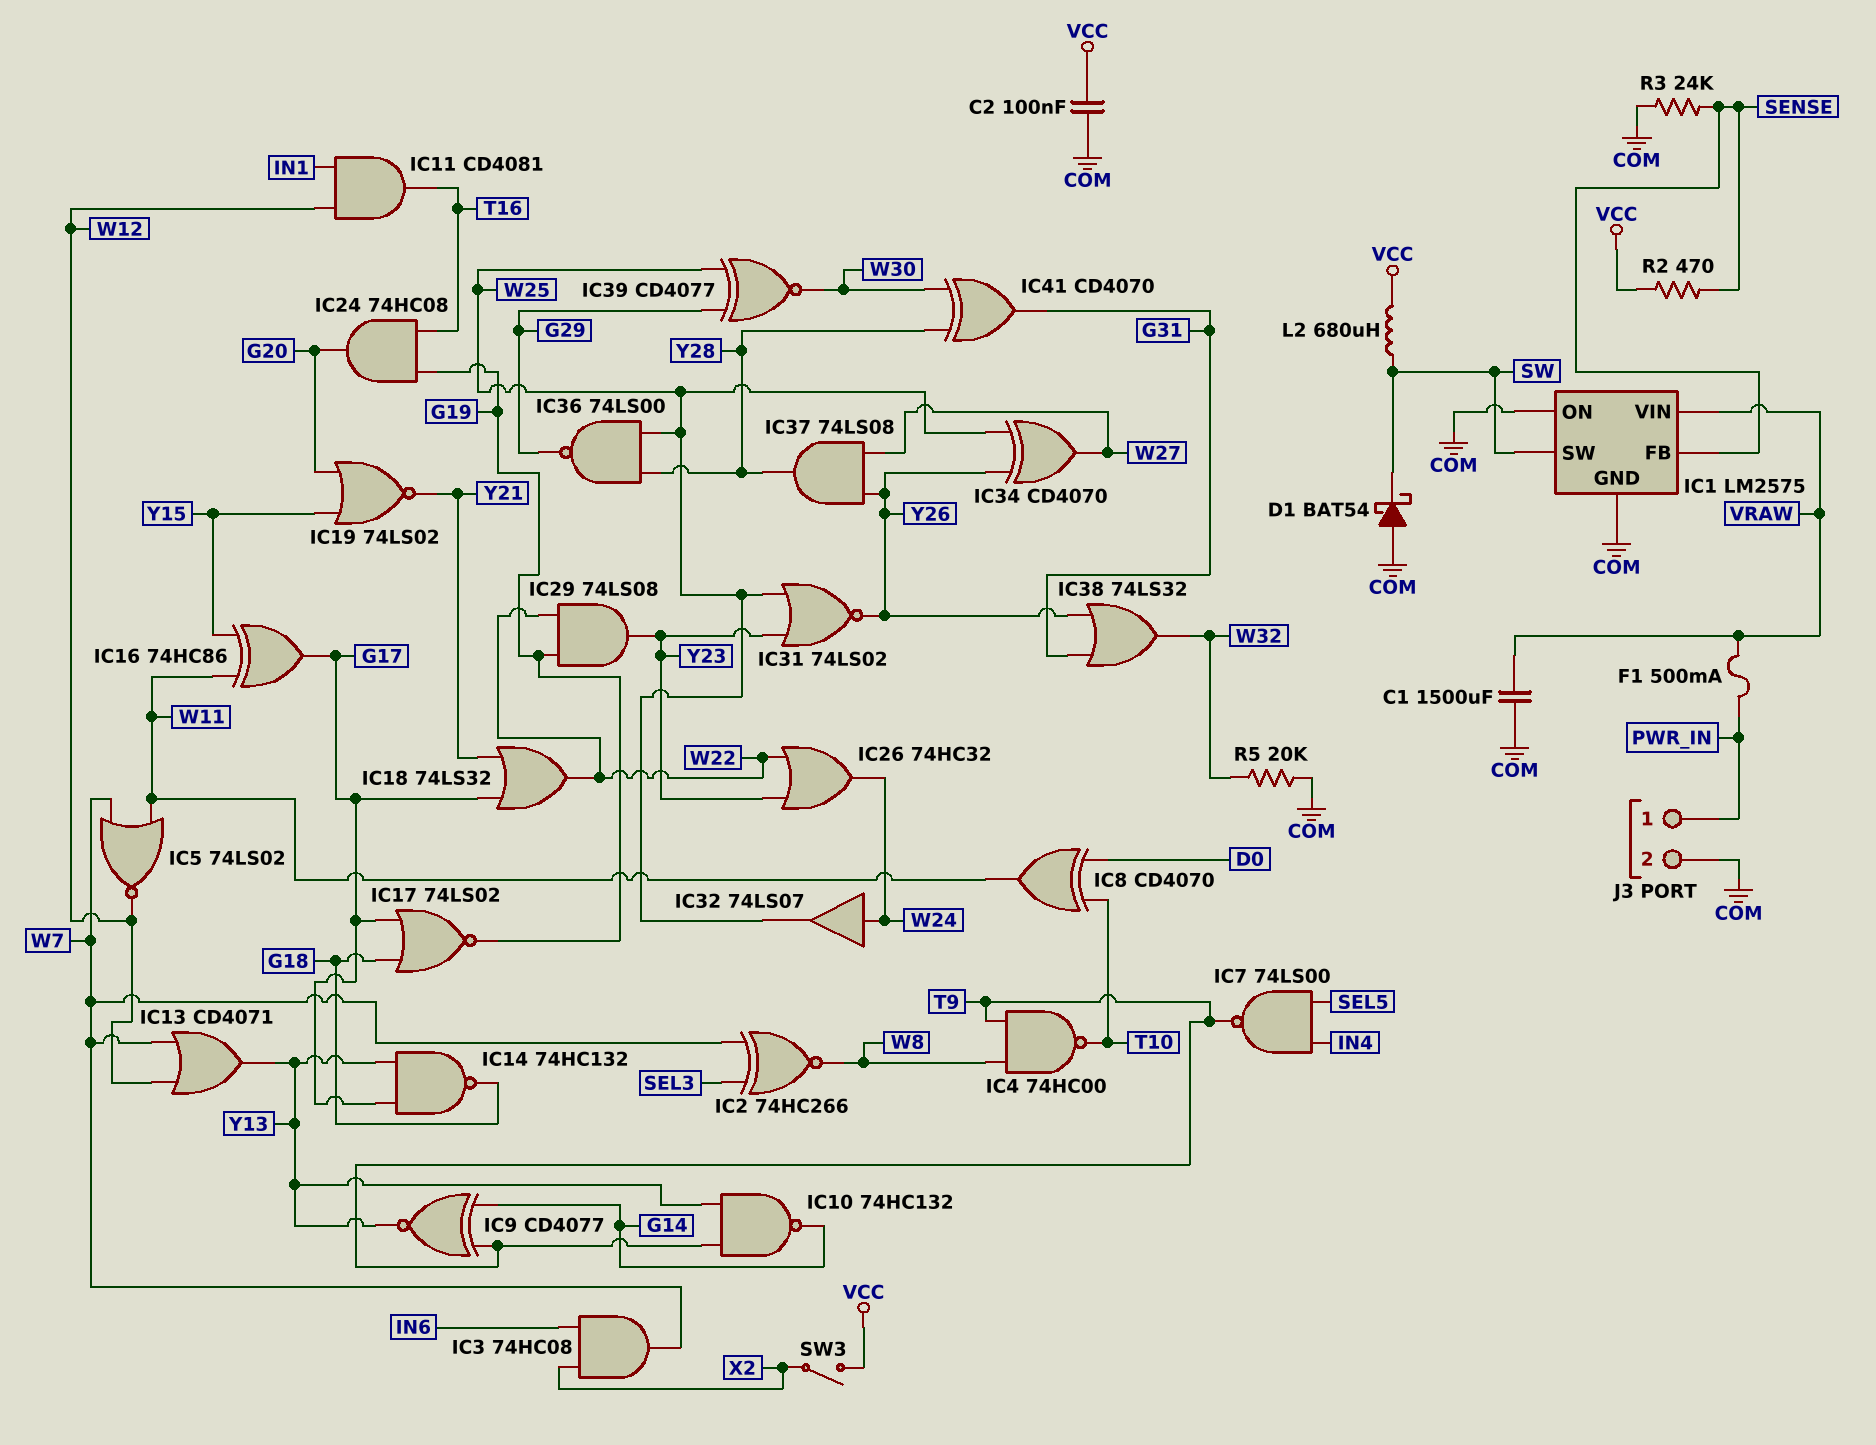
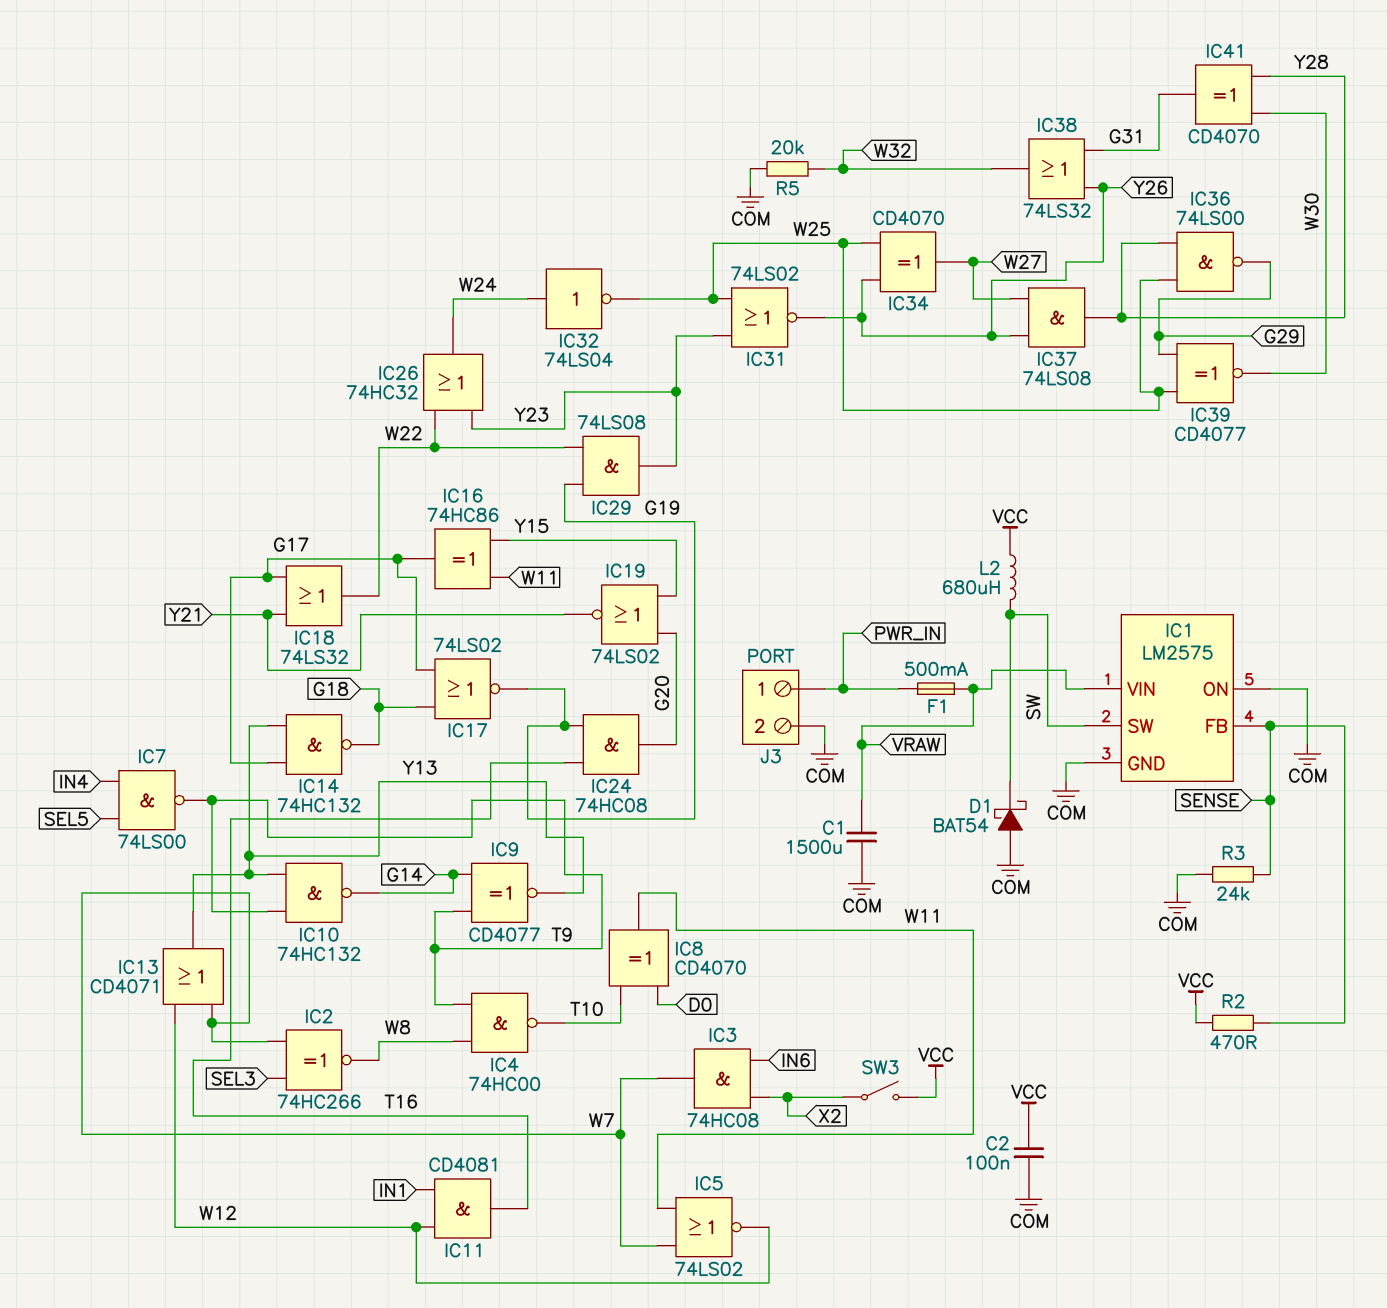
IC32: buffer 74LS07 (in W24, out W25) -> NOT 74LS04 (in W24, out W25)

